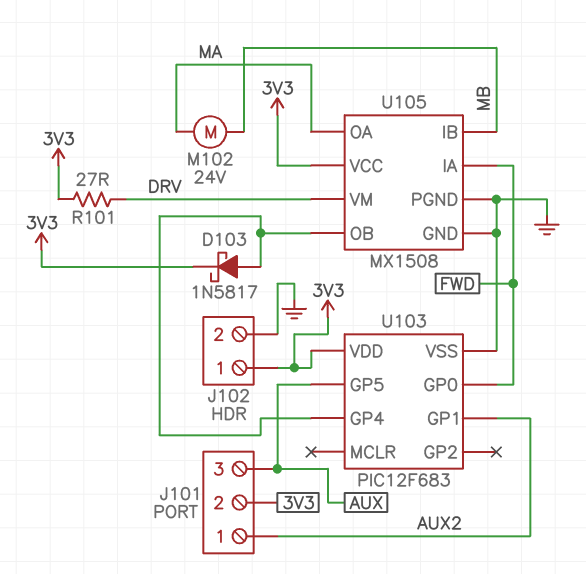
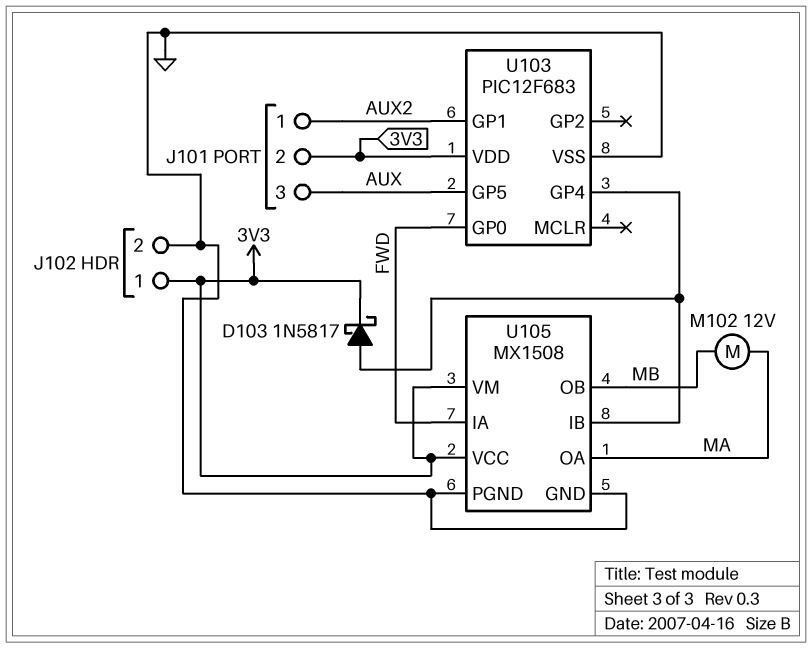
M102: motor 24V (MA, MB) -> motor 12V (MA, MB)
R101: 27 (3V3, DRV) -> none
U105 pin IB: MB -> U103/GP4
U105 pin OB: U103/GP4 -> MB
U105 pin VM: DRV -> 3V3

